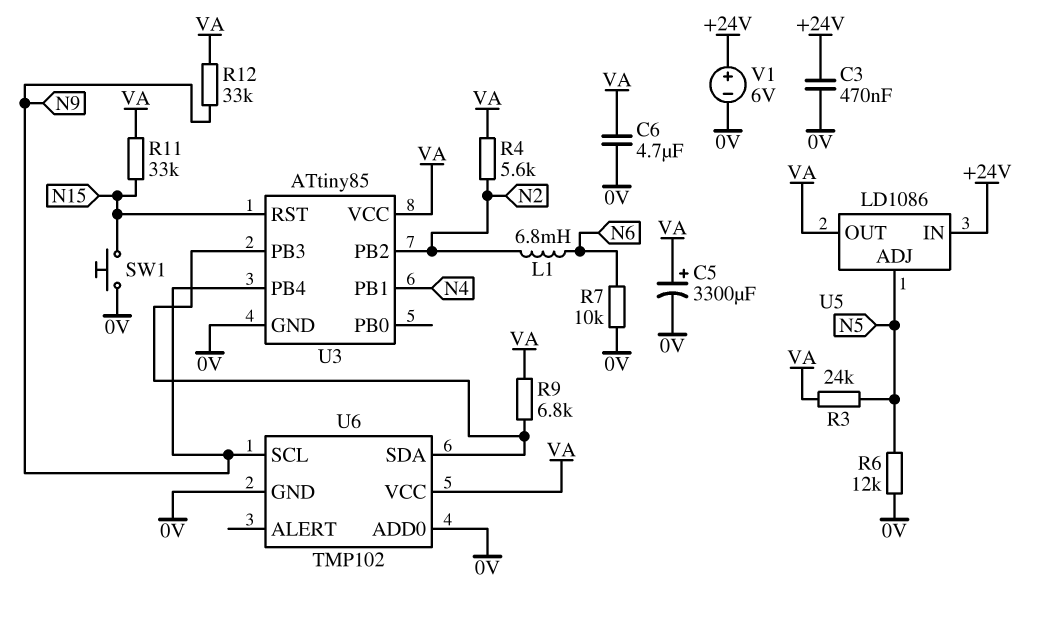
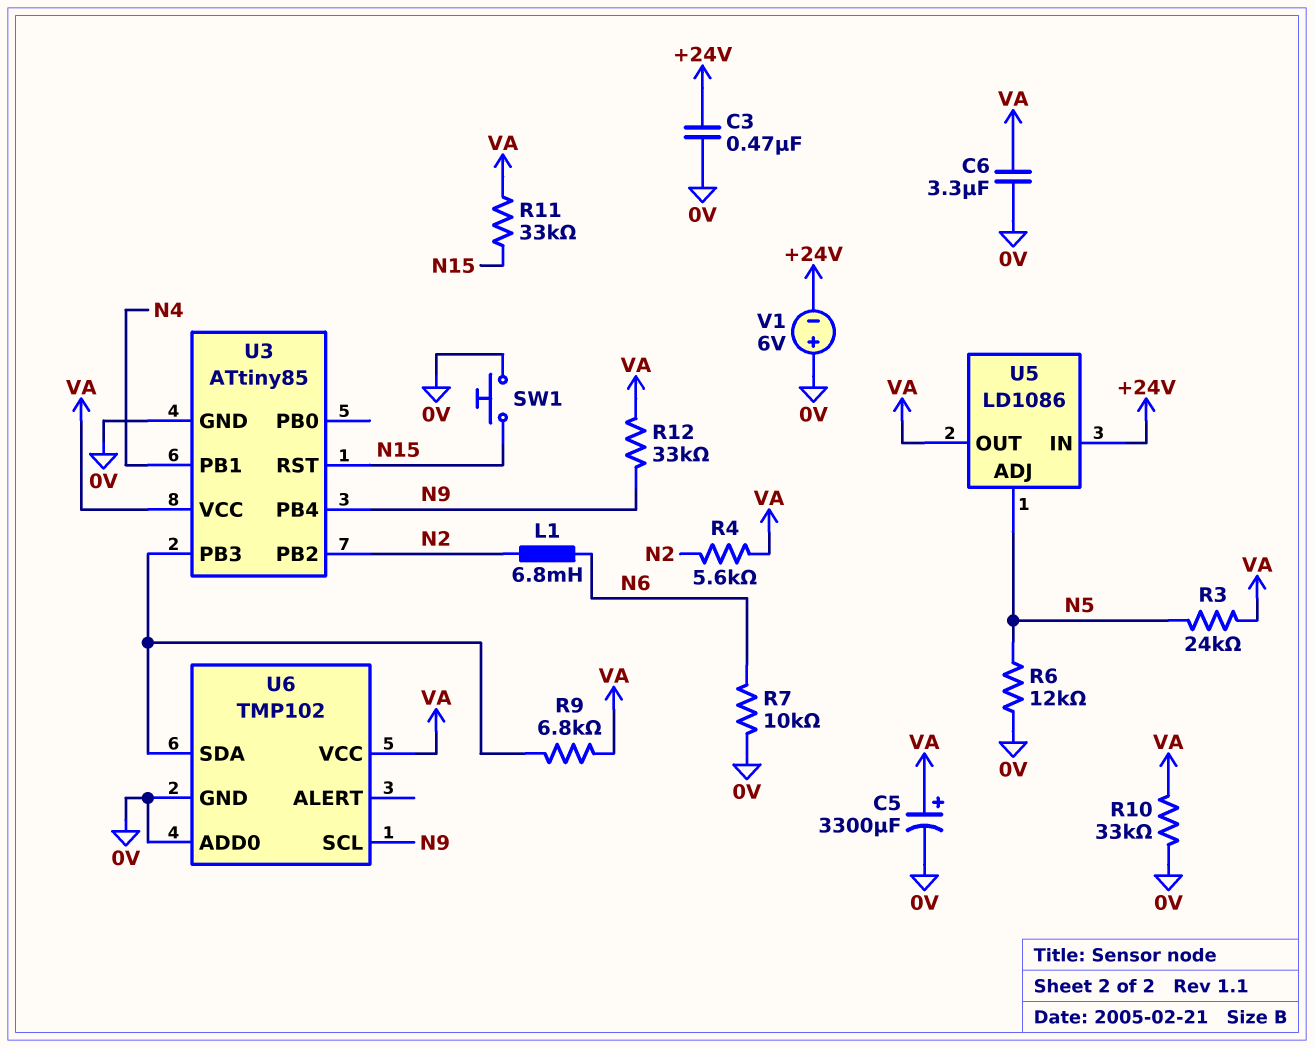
C6: 4.7uF (0V, VA) -> 3.3uF (0V, VA)
R10: none -> 33k (0V, VA)
V1: 6V (plus +24V, minus 0V) -> 6V (plus 0V, minus +24V)

